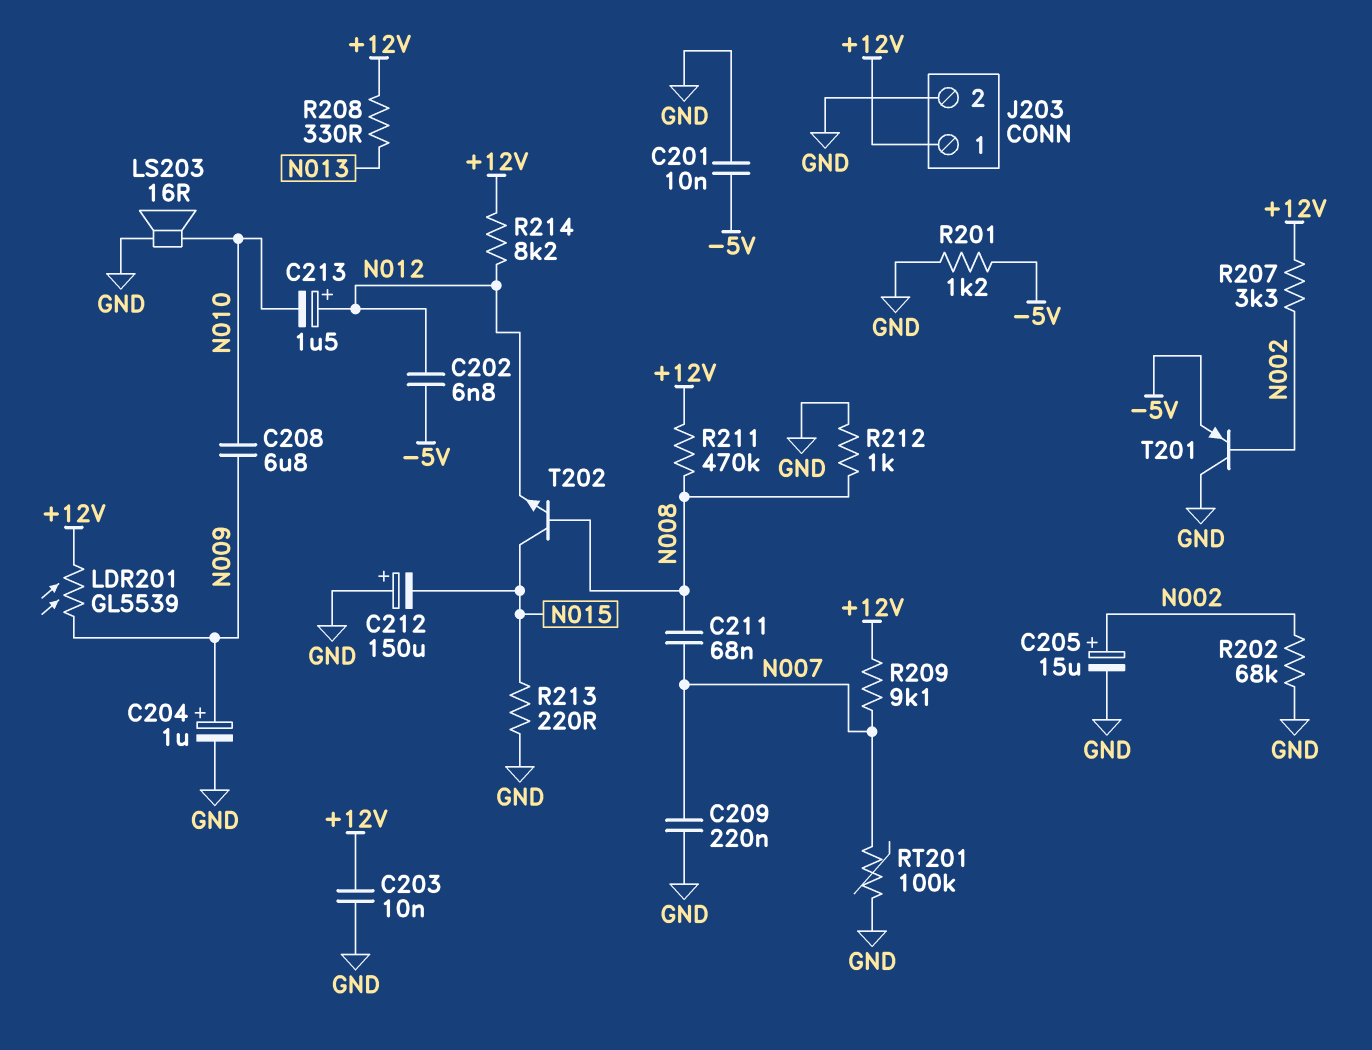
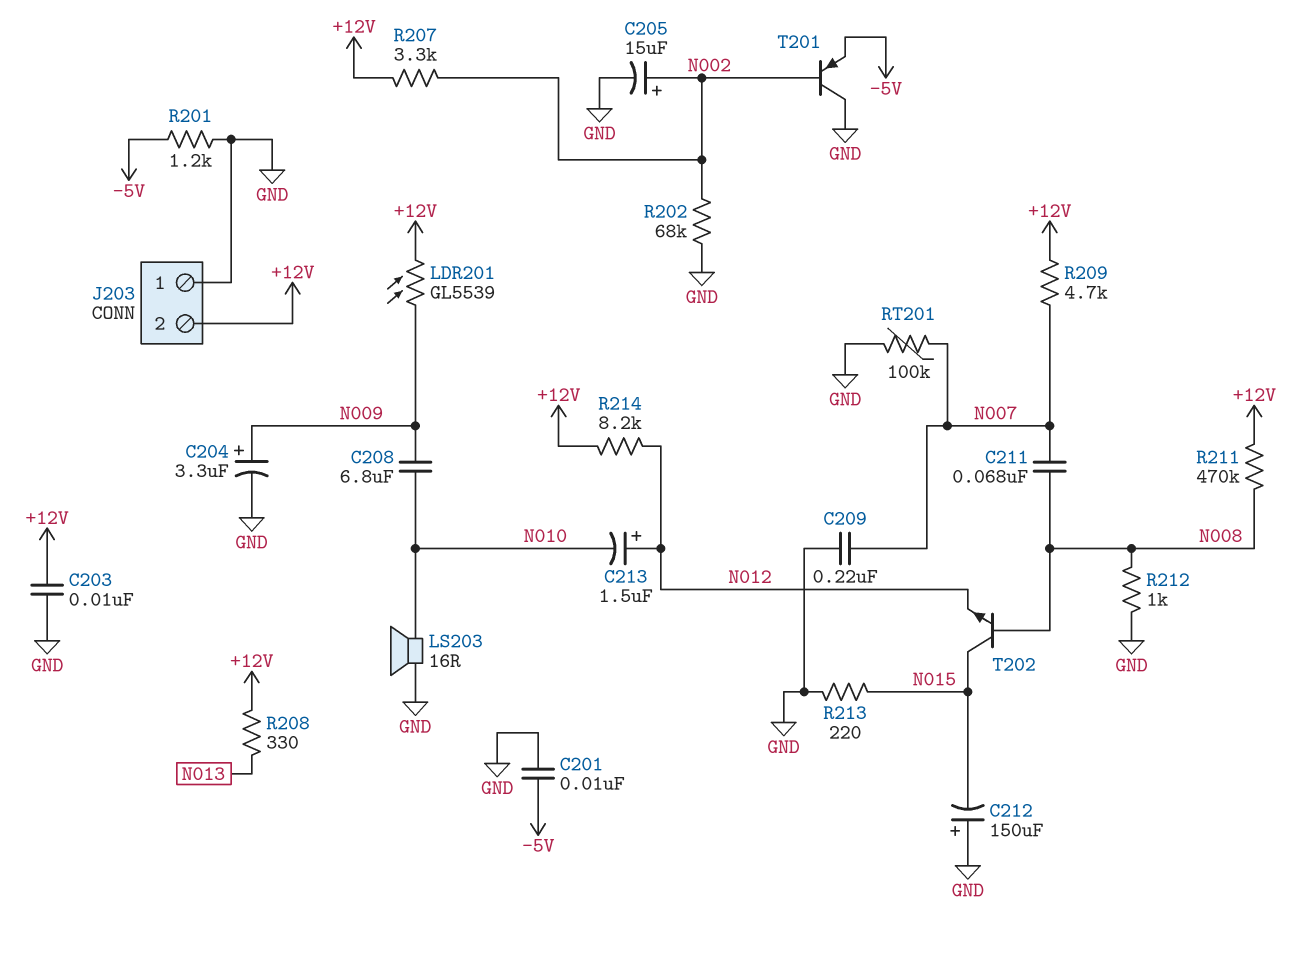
C202: 6.8nF (-5V, N012) -> none
C204: 1uF (plus N009, minus GND) -> 3.3uF (plus N009, minus GND)
J203 pin 1: +12V -> GND
J203 pin 2: GND -> +12V
R209: 9.1k (+12V, N007) -> 4.7k (+12V, N007)

